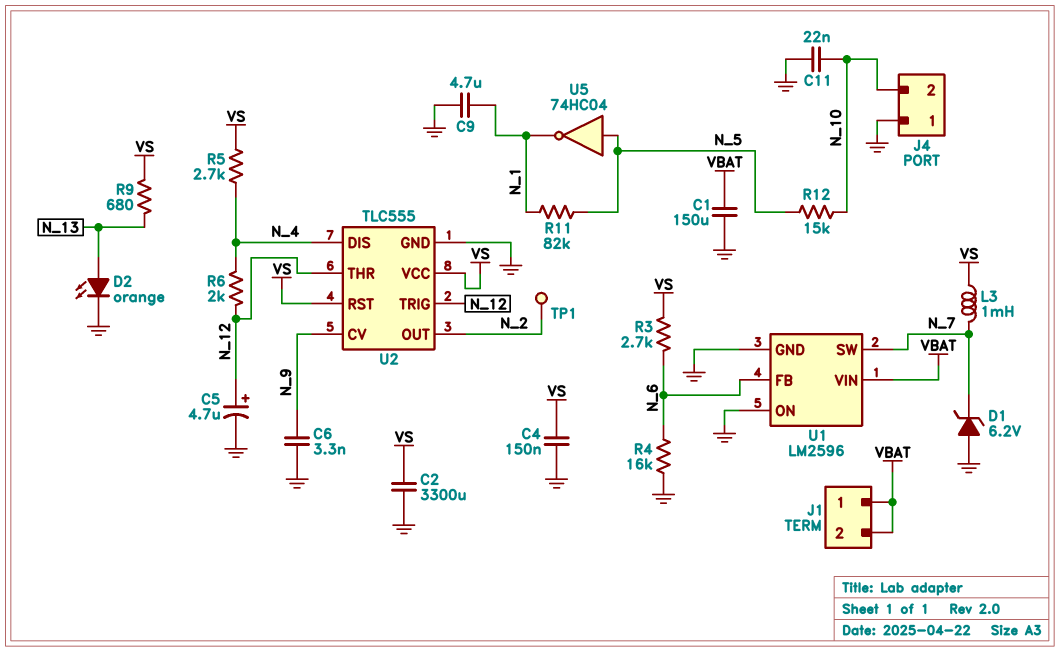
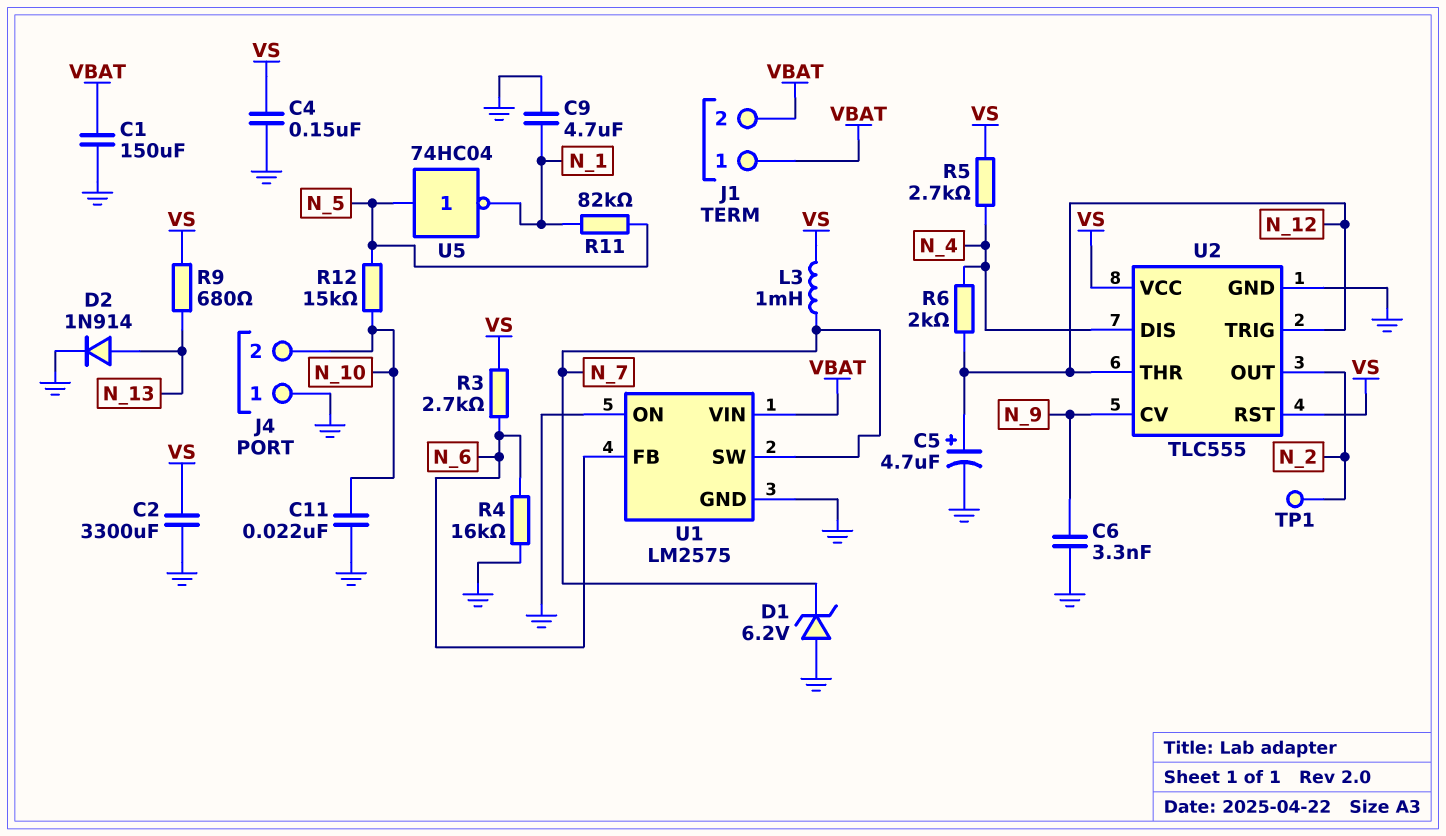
D2: LED orange (A N_13, K GND) -> diode 1N914 (A N_13, K GND)
U1: LM2596 -> LM2575

